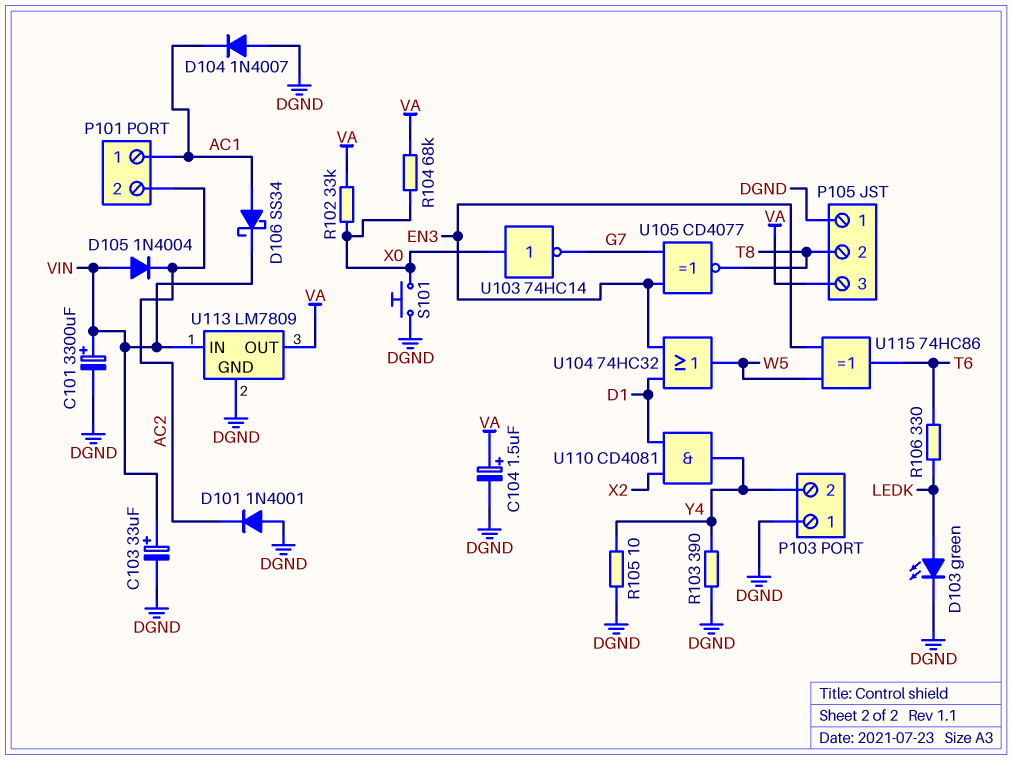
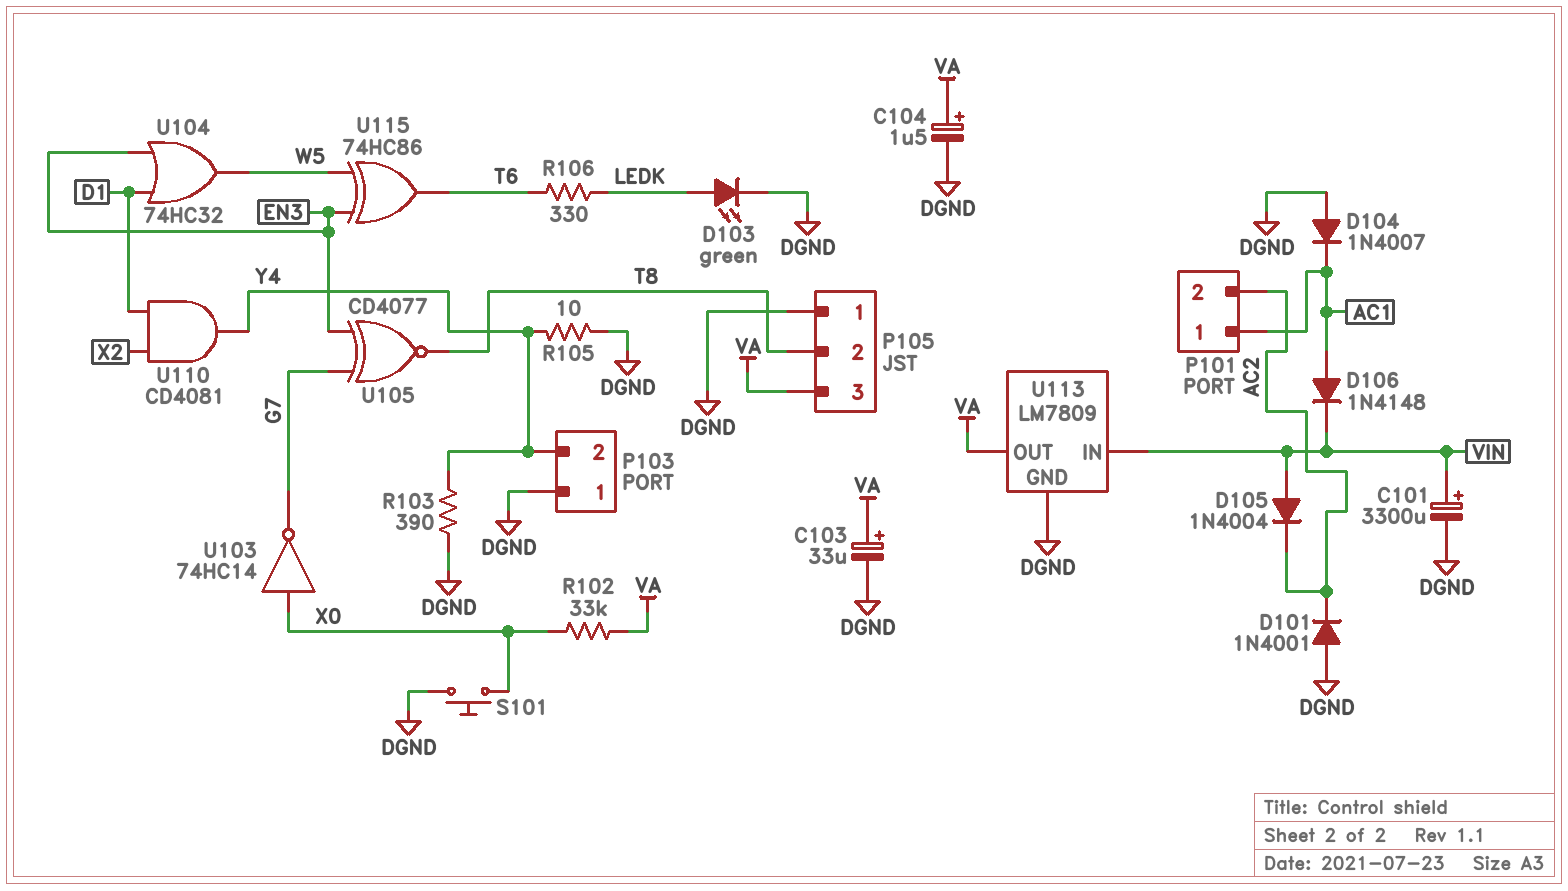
C103: 33uF (plus VIN, minus DGND) -> 33uF (plus VA, minus DGND)
D106: schottky SS34 (A AC1, K VIN) -> diode 1N4148 (A AC1, K VIN)
R104: 68k (VA, X0) -> none

